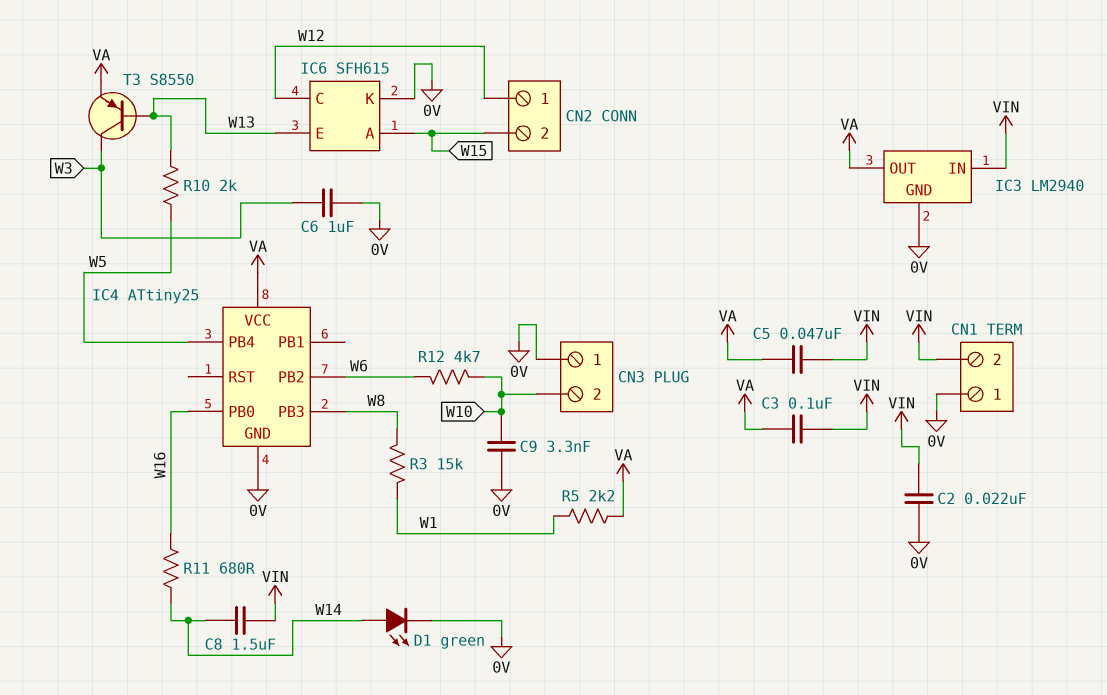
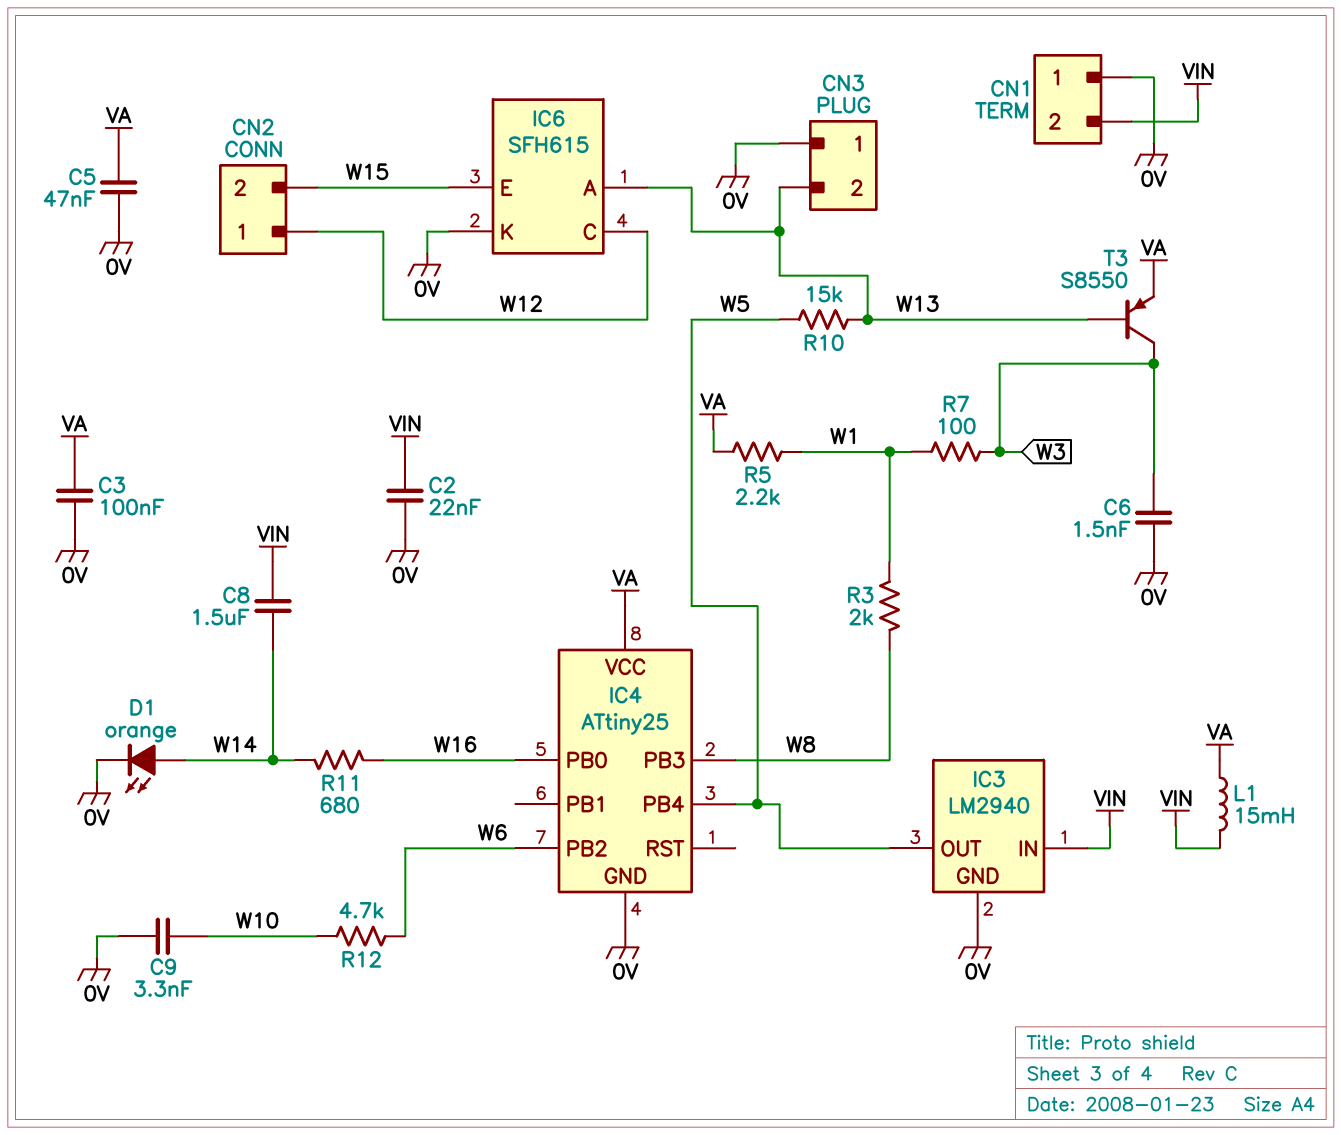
C3: 100nF (VA, VIN) -> 100nF (0V, VA)
C5: 47nF (VA, VIN) -> 47nF (0V, VA)
C6: 1uF (0V, W3) -> 1.5nF (0V, W3)
CN3 pin 2: W10 -> W13
D1: LED green (A W14, K 0V) -> LED orange (A W14, K 0V)
IC3 pin OUT: VA -> W5
IC6 pin A: W15 -> W13
IC6 pin E: W13 -> W15
L1: none -> 15mH (VA, VIN)
R3: 15k (W1, W8) -> 2k (W1, W8)
R7: none -> 100 (W1, W3)
R10: 2k (W5, W13) -> 15k (W5, W13)

